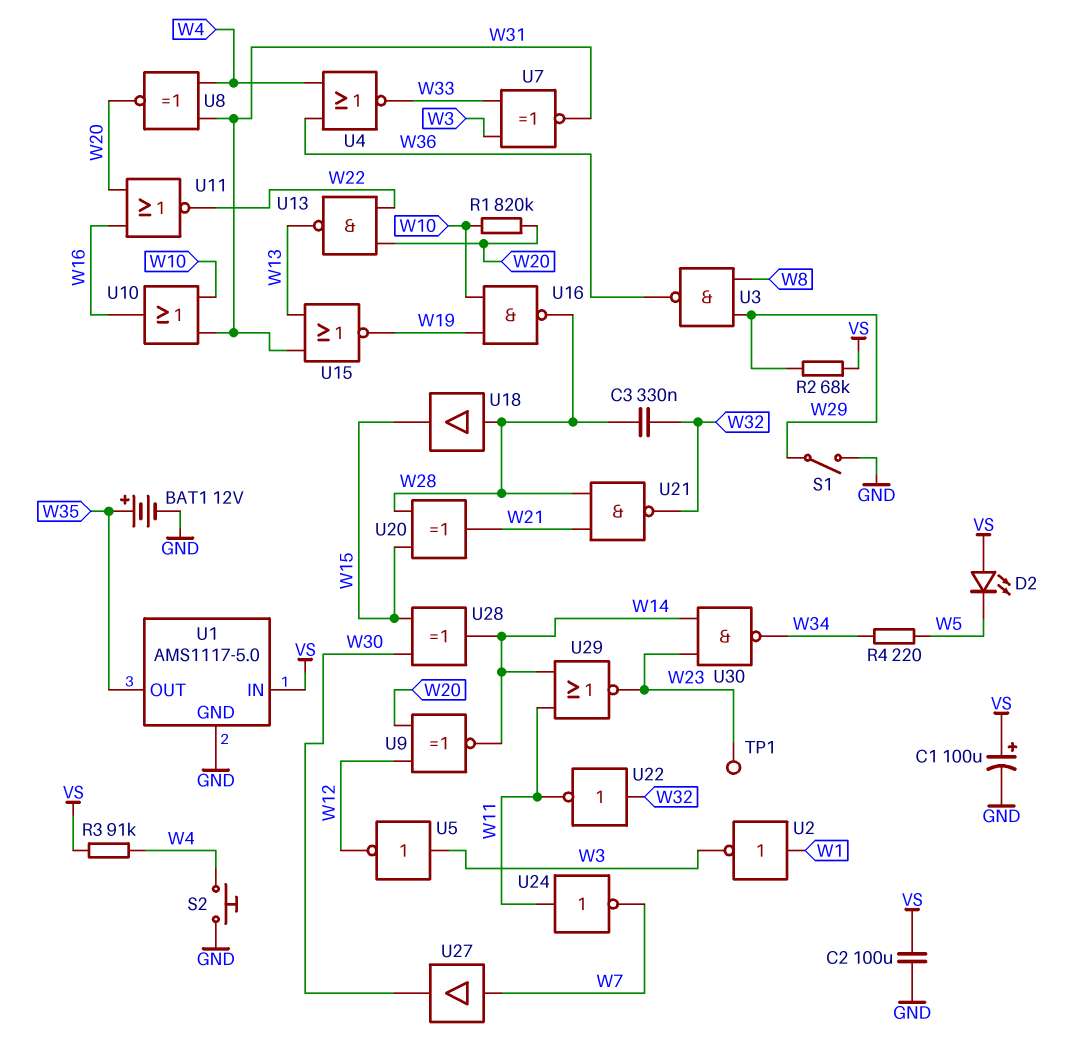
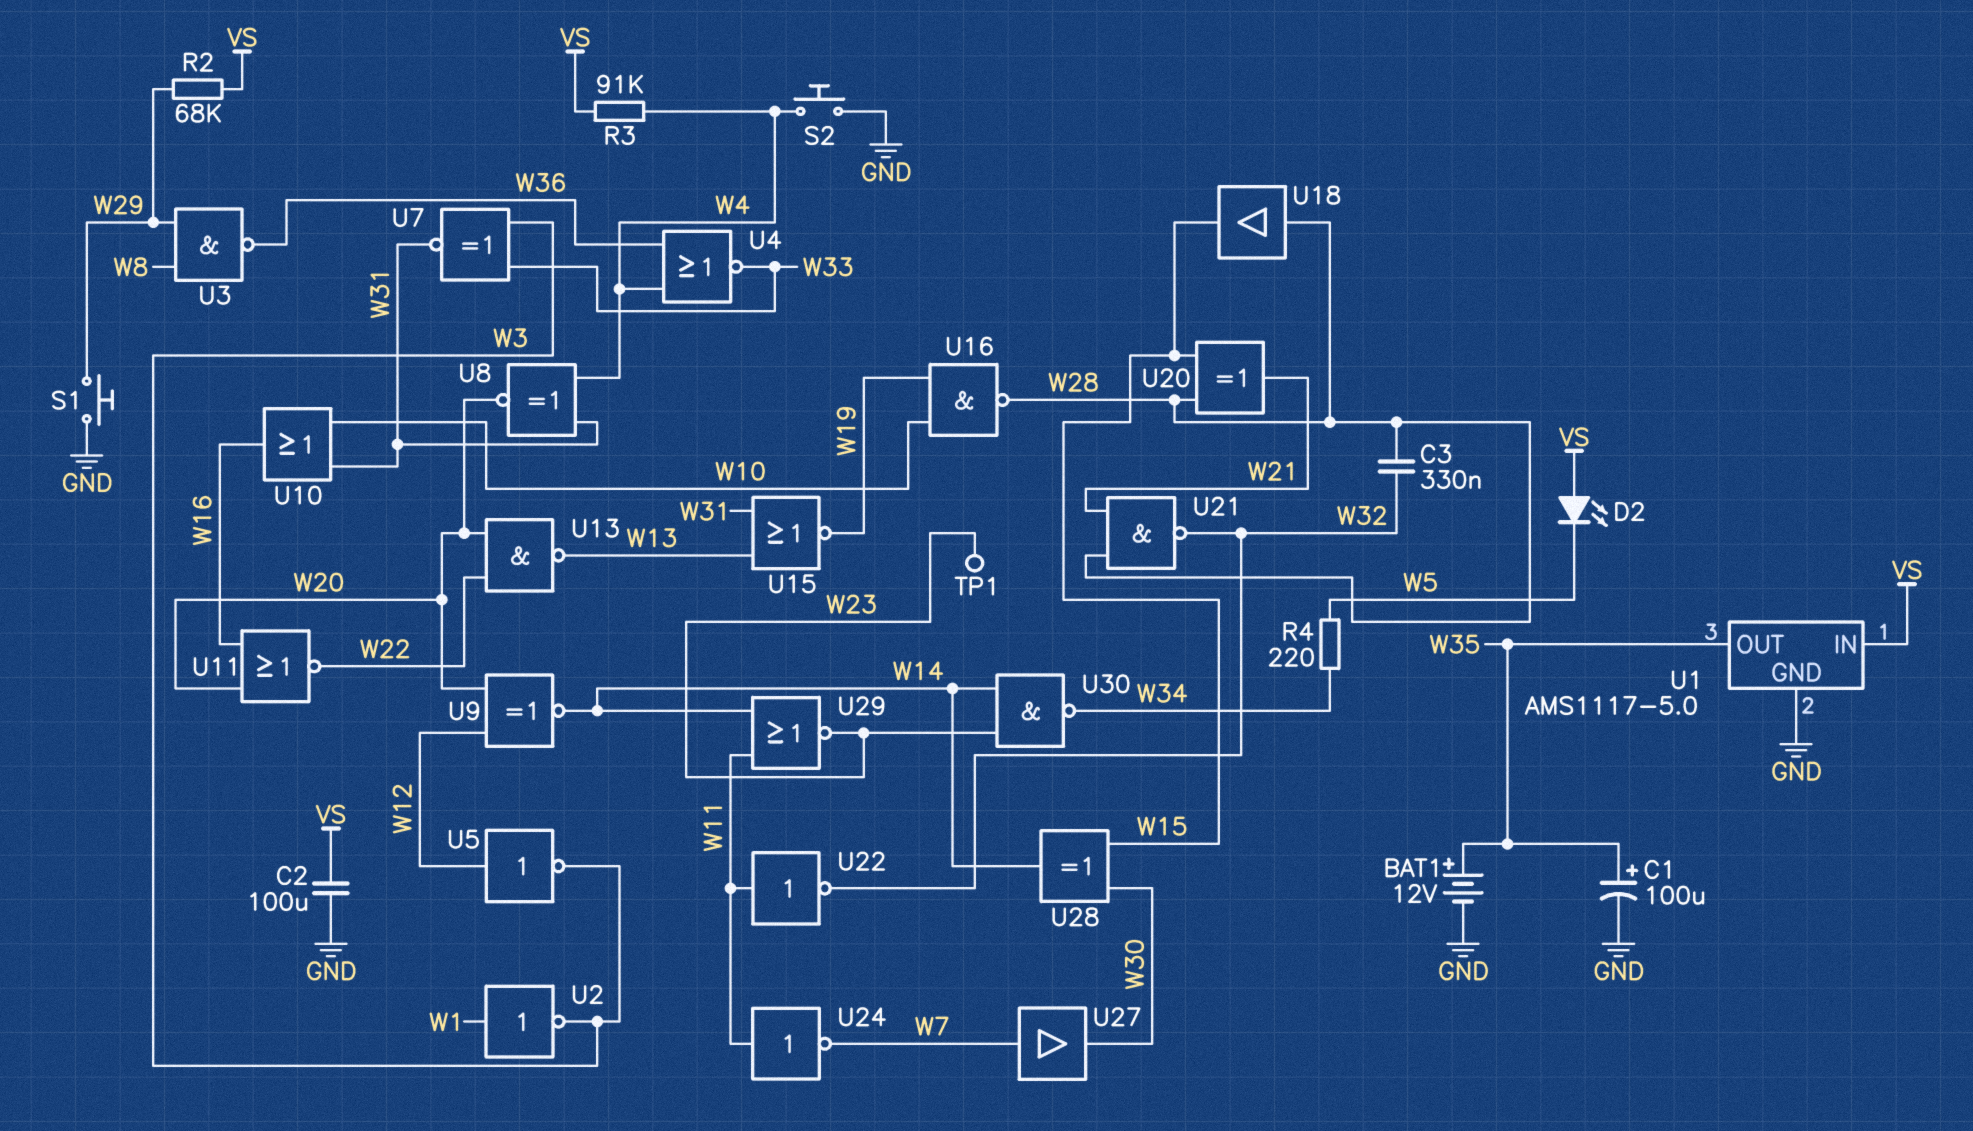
C1: 100uF (plus VS, minus GND) -> 100uF (plus W35, minus GND)
R1: 820k (W10, W20) -> none
S1: switch (GND, W29) -> button (GND, W29)
U5: NOT (in W3, out W12) -> NOT (in W12, out W3)
U22: NOT (in W32, out W11) -> NOT (in W11, out W32)

